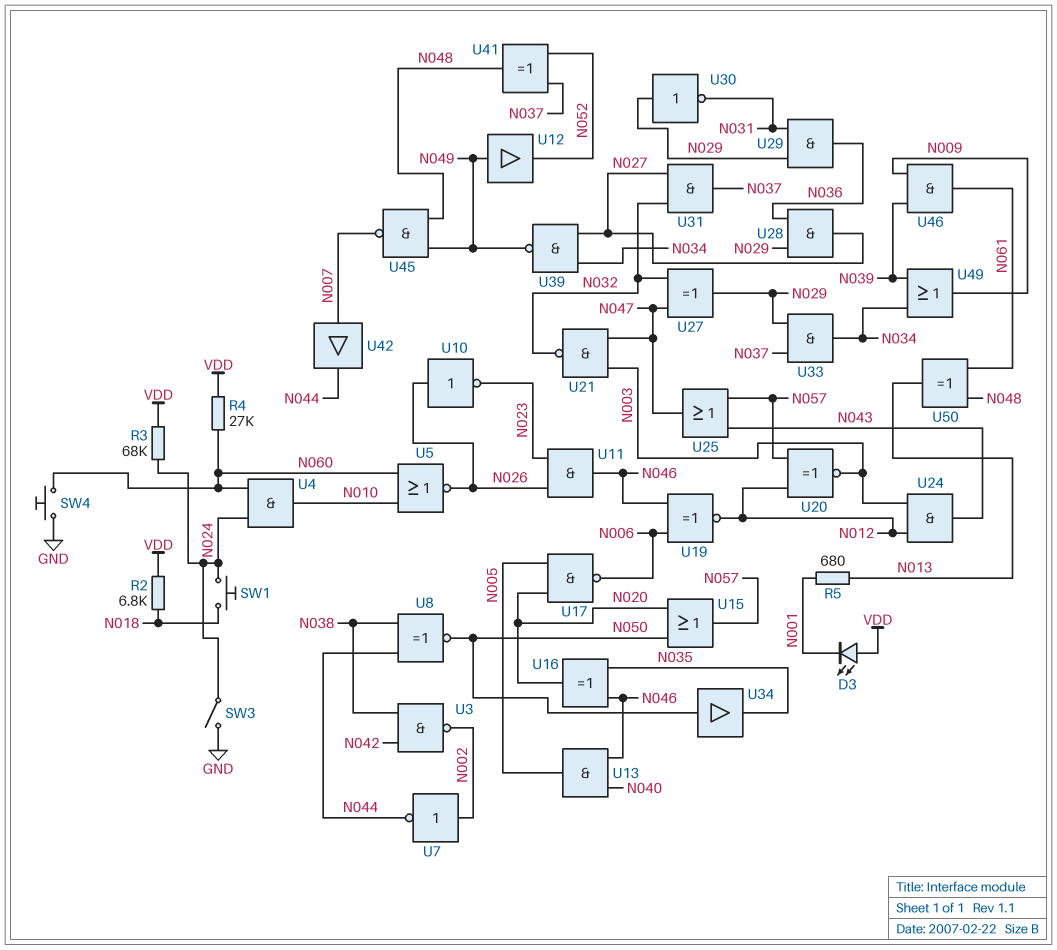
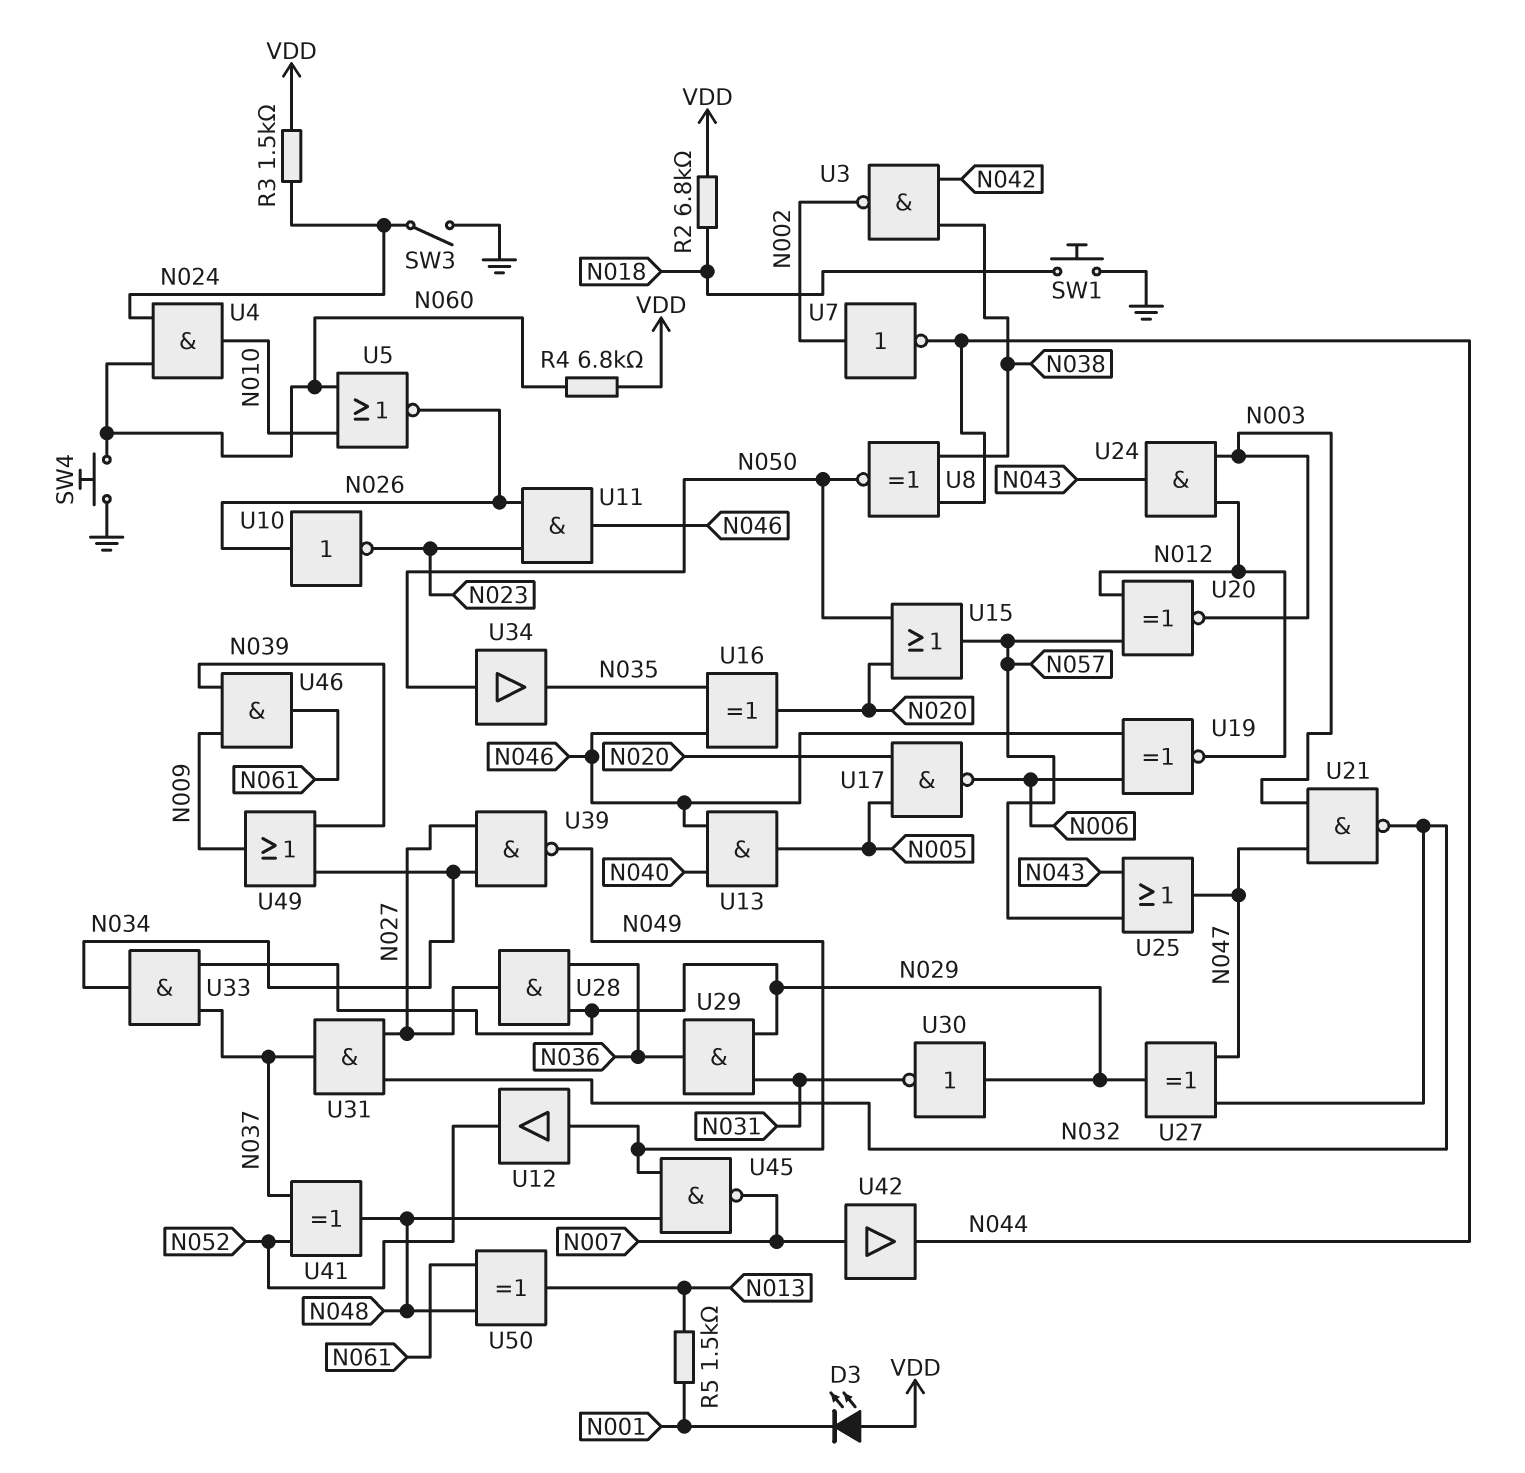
R3: 68k (N024, VDD) -> 1.5k (N024, VDD)
R4: 27k (N060, VDD) -> 6.8k (N060, VDD)
R5: 680 (N001, N013) -> 1.5k (N001, N013)
SW1: button (N018, N024) -> button (GND, N018)

